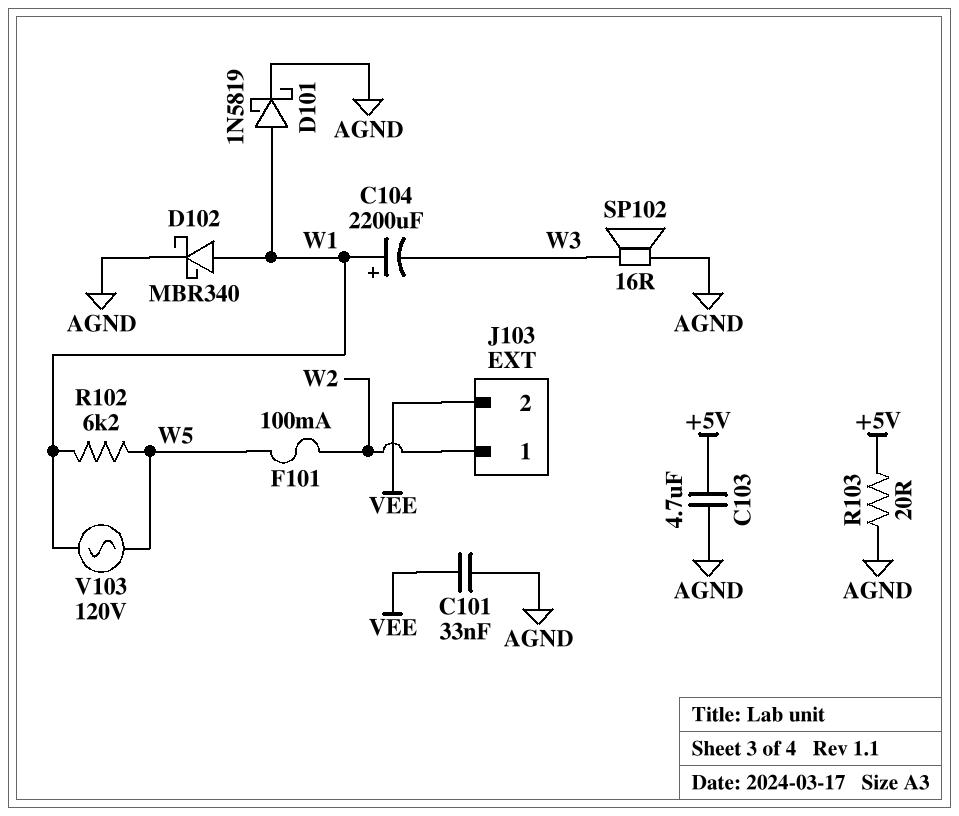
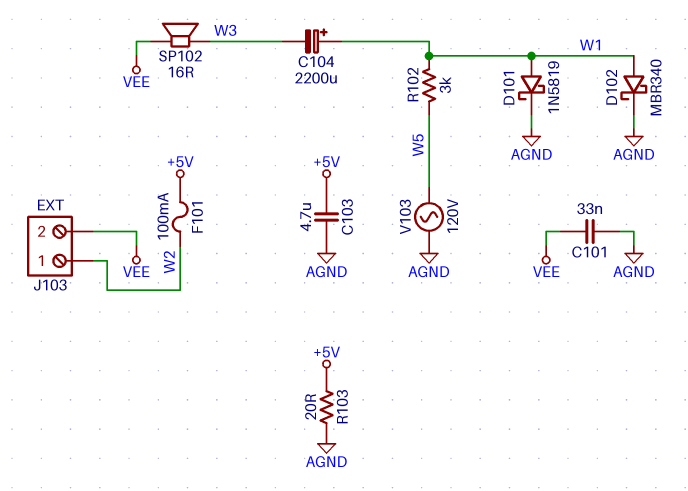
F101: 100mA (W2, W5) -> 100mA (+5V, W2)
R102: 6.2k (W1, W5) -> 3k (W1, W5)
SP102: speaker 16R (AGND, W3) -> speaker 16R (VEE, W3)
V103: AC 120V (W1, W5) -> AC 120V (AGND, W5)

